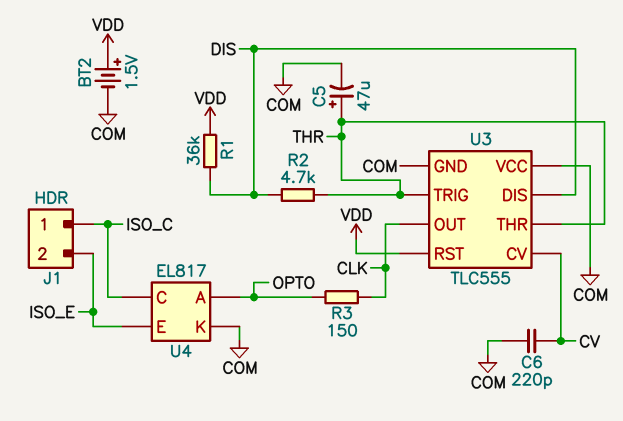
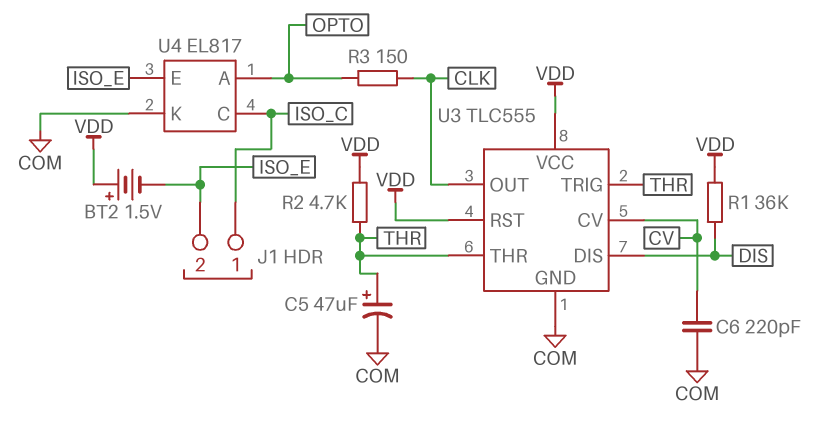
BT2: 1.5V (plus VDD, minus COM) -> 1.5V (plus VDD, minus ISO_E)
R2: 4.7k (DIS, THR) -> 4.7k (THR, VDD)
U3 pin VCC: COM -> VDD

